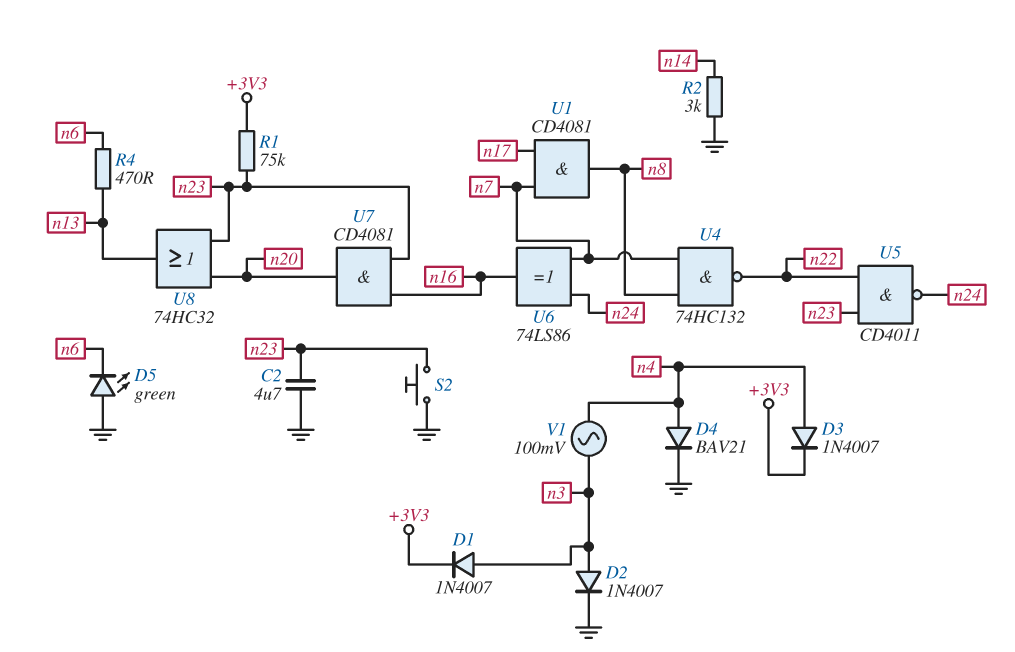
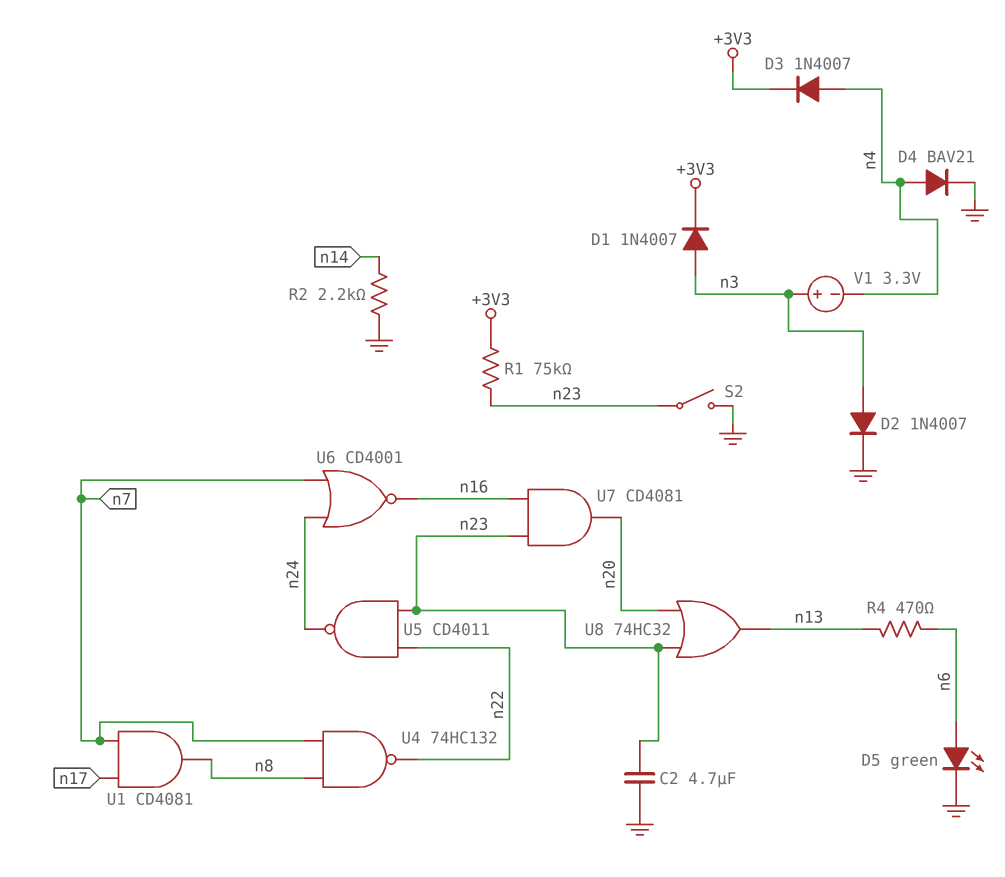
D5: LED green (A GND, K n6) -> LED green (A n6, K GND)
R2: 3k (GND, n14) -> 2.2k (GND, n14)
S2: button (GND, n23) -> switch (GND, n23)
U6: XOR 74LS86 (in n7, in n24, out n16) -> NOR CD4001 (in n7, in n24, out n16)
V1: AC 100mV (n3, n4) -> 3.3V (plus n3, minus n4)

